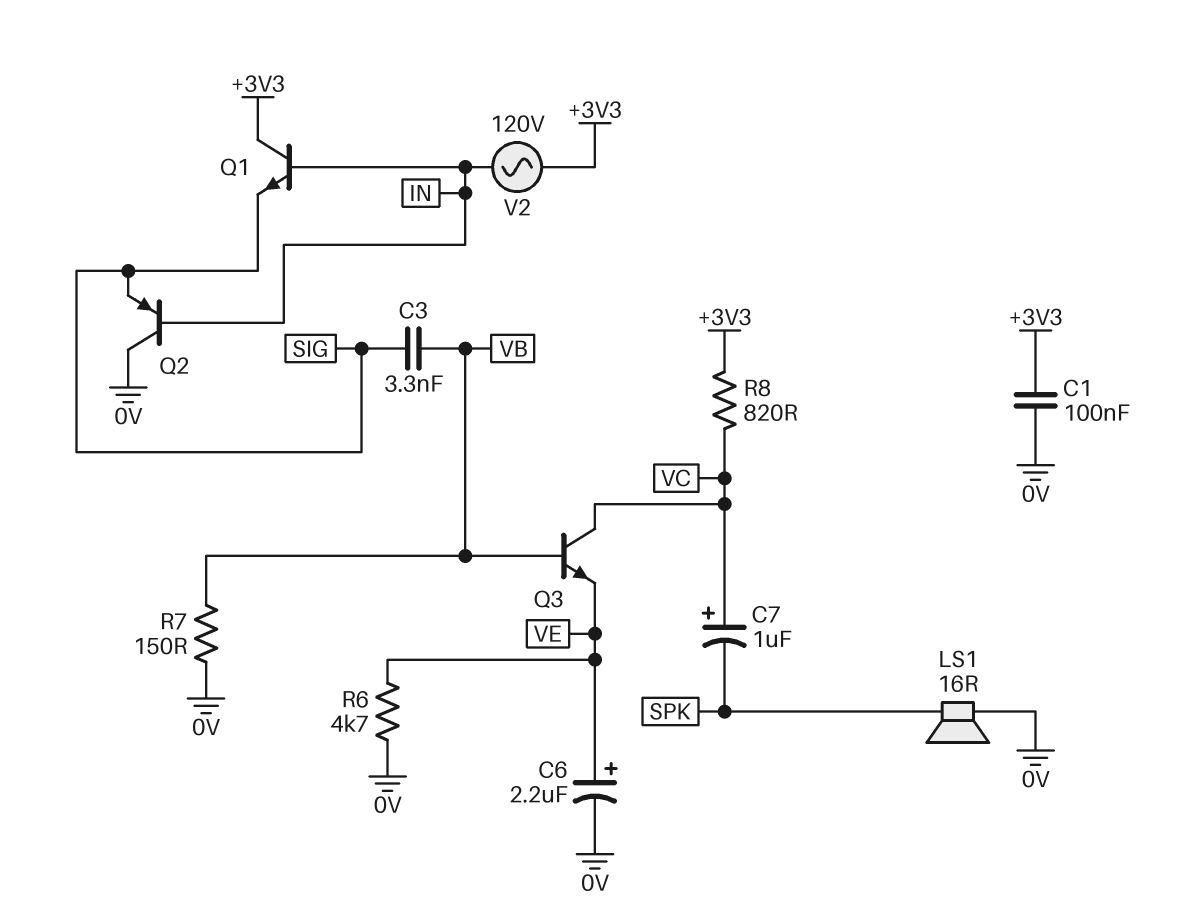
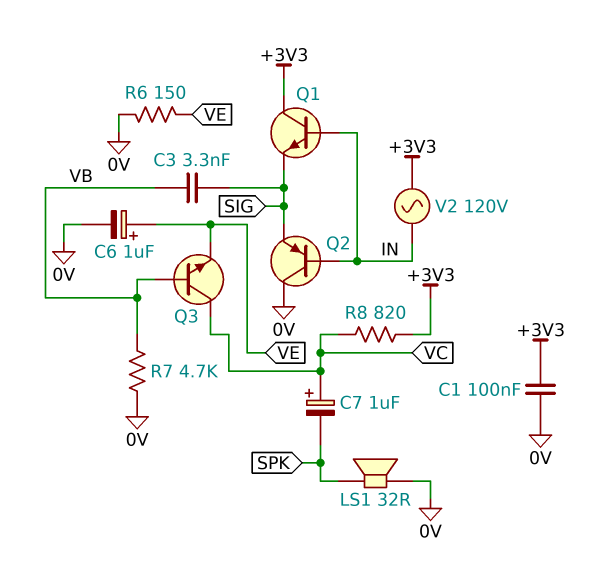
C6: 2.2uF (plus VE, minus 0V) -> 1uF (plus VE, minus 0V)
LS1: speaker 16R (0V, SPK) -> speaker 32R (0V, SPK)
R6: 4.7k (0V, VE) -> 150 (0V, VE)
R7: 150 (0V, VB) -> 4.7k (0V, VB)

